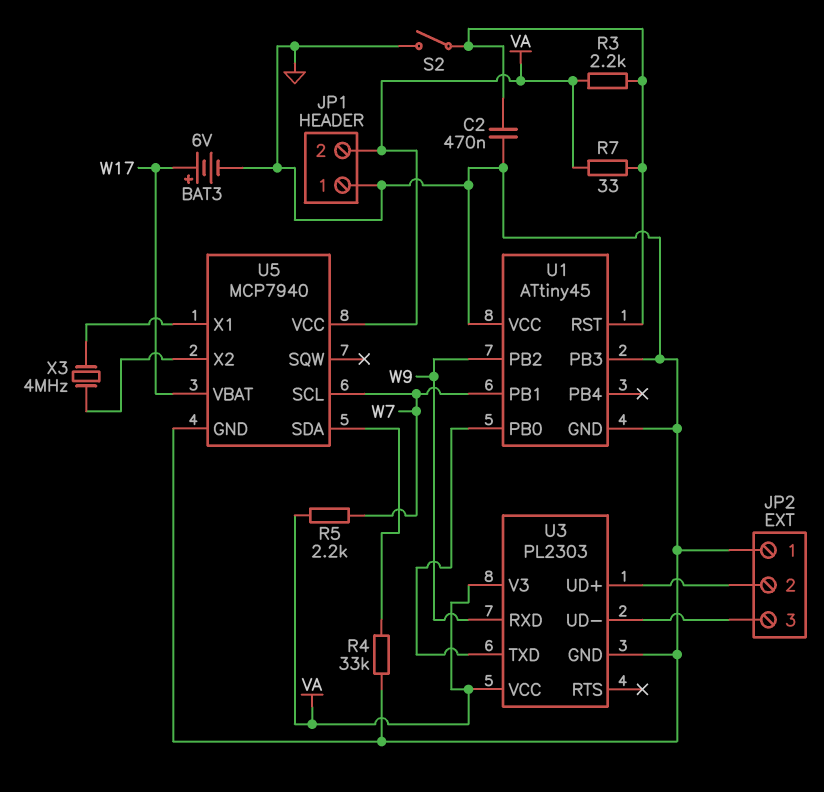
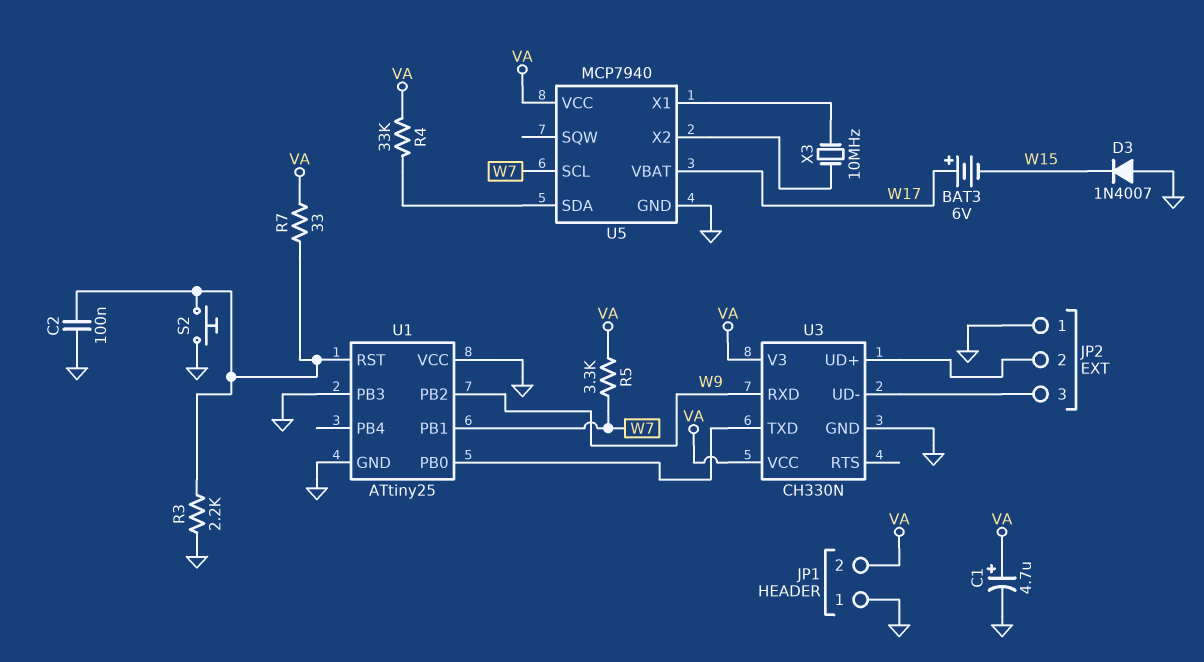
BAT3: 6V (plus W17, minus GND) -> 6V (plus W17, minus W15)
C1: none -> 4.7uF (plus VA, minus GND)
C2: 470nF (GND, U1/RST) -> 100nF (GND, U1/RST)
D3: none -> diode 1N4007 (A GND, K W15)
R3: 2.2k (U1/RST, VA) -> 2.2k (GND, U1/RST)
R4: 33k (GND, U5/SDA) -> 33k (U5/SDA, VA)
R5: 2.2k (VA, W7) -> 3.3k (VA, W7)
S2: switch (GND, U1/RST) -> button (GND, U1/RST)
U1: ATtiny45 -> ATtiny25
U3: PL2303 -> CH330N
X3: 4MHz (U5/X1, U5/X2) -> 10MHz (U5/X1, U5/X2)

